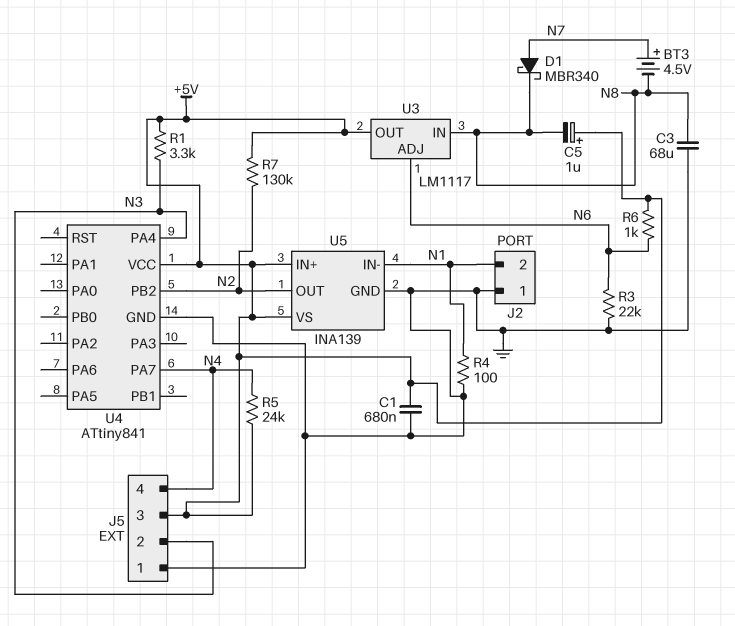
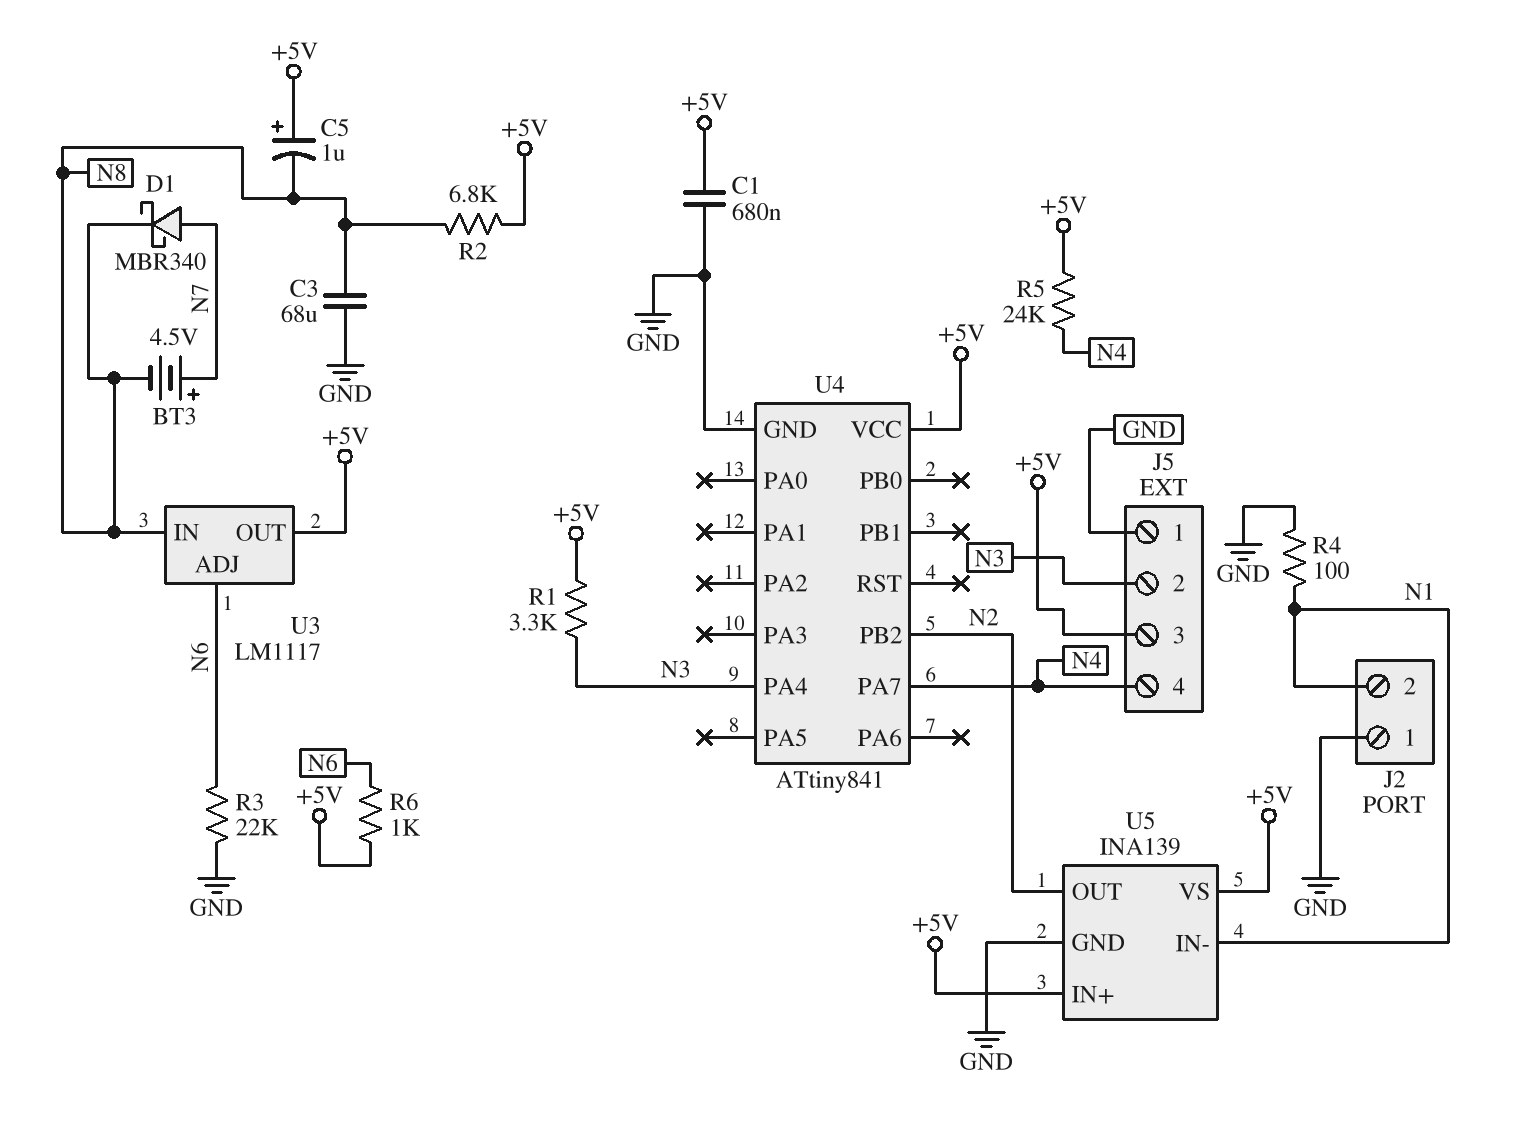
R2: none -> 6.8k (+5V, N8)
R7: 130k (+5V, N2) -> none

